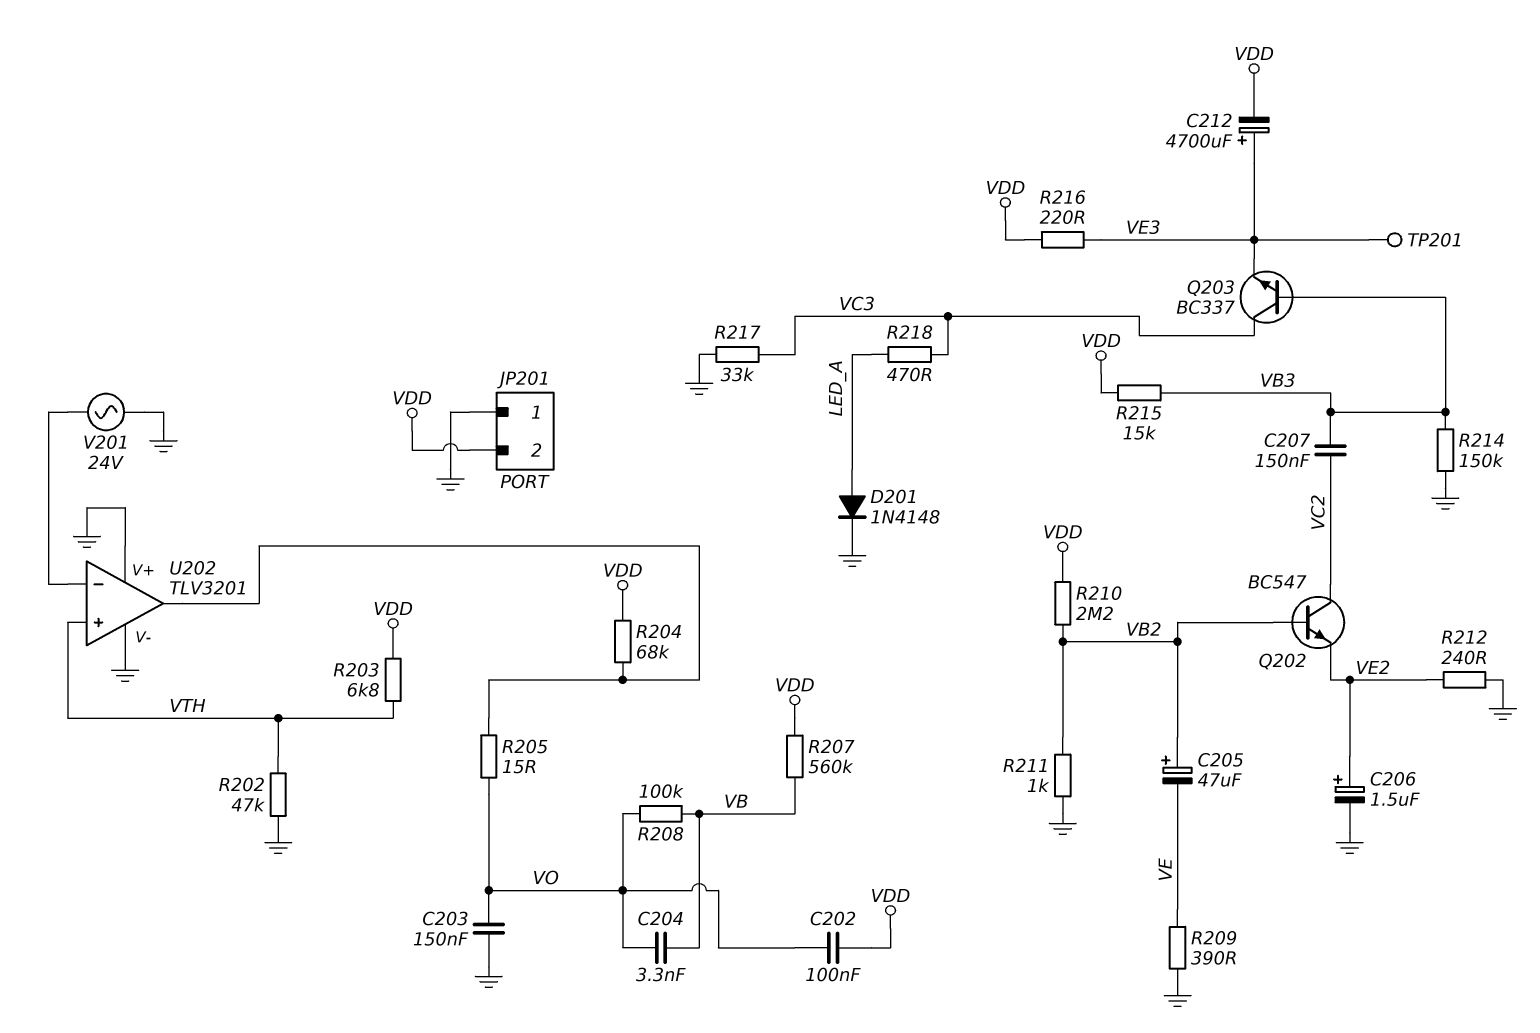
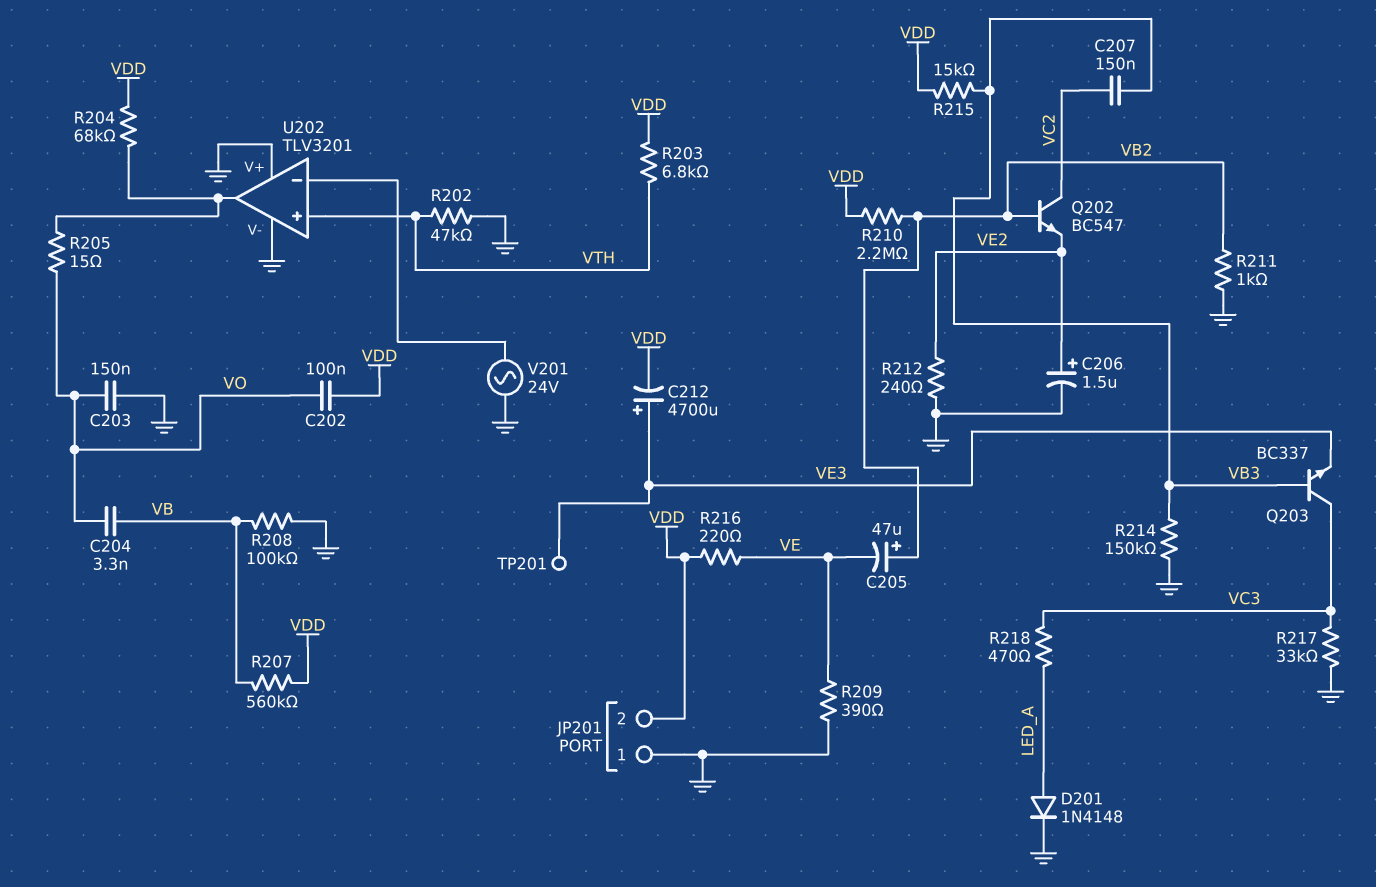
R208: 100k (VB, VO) -> 100k (GND, VB)
R216: 220 (VDD, VE3) -> 220 (VDD, VE)

